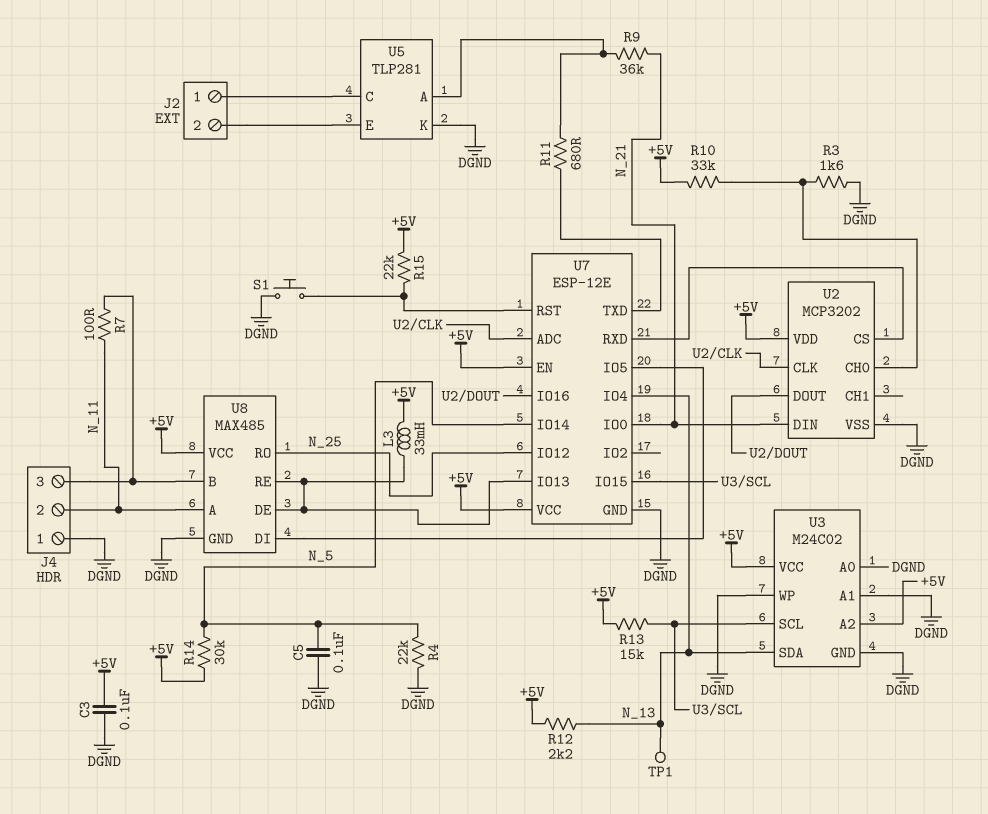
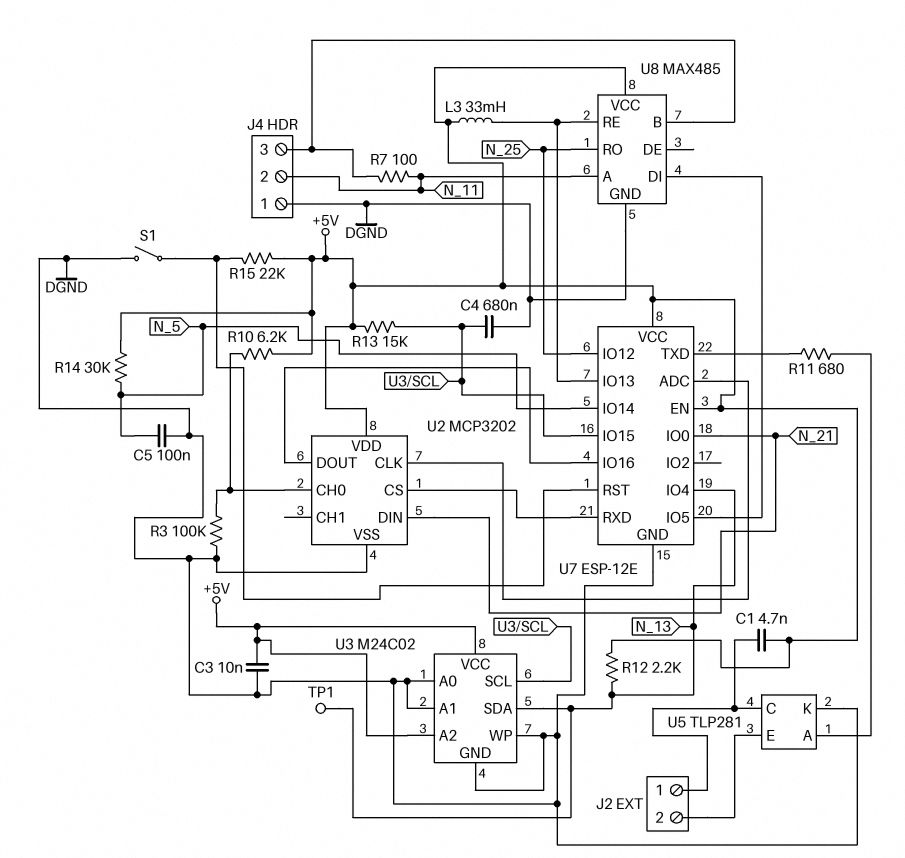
C1: none -> 4.7nF (+5V, J2/1)
C3: 100nF (+5V, DGND) -> 10nF (+5V, DGND)
C4: none -> 680nF (DGND, U3/SCL)
R3: 1.6k (DGND, U2/CH0) -> 100k (DGND, U2/CH0)
R4: 22k (DGND, N_5) -> none
R9: 36k (N_21, U5/A) -> none
R10: 33k (+5V, U2/CH0) -> 6.2k (+5V, U2/CH0)
S1: button (DGND, U7/RST) -> switch (DGND, U7/RST)
U8 pin DE: U7/IO13 -> none

